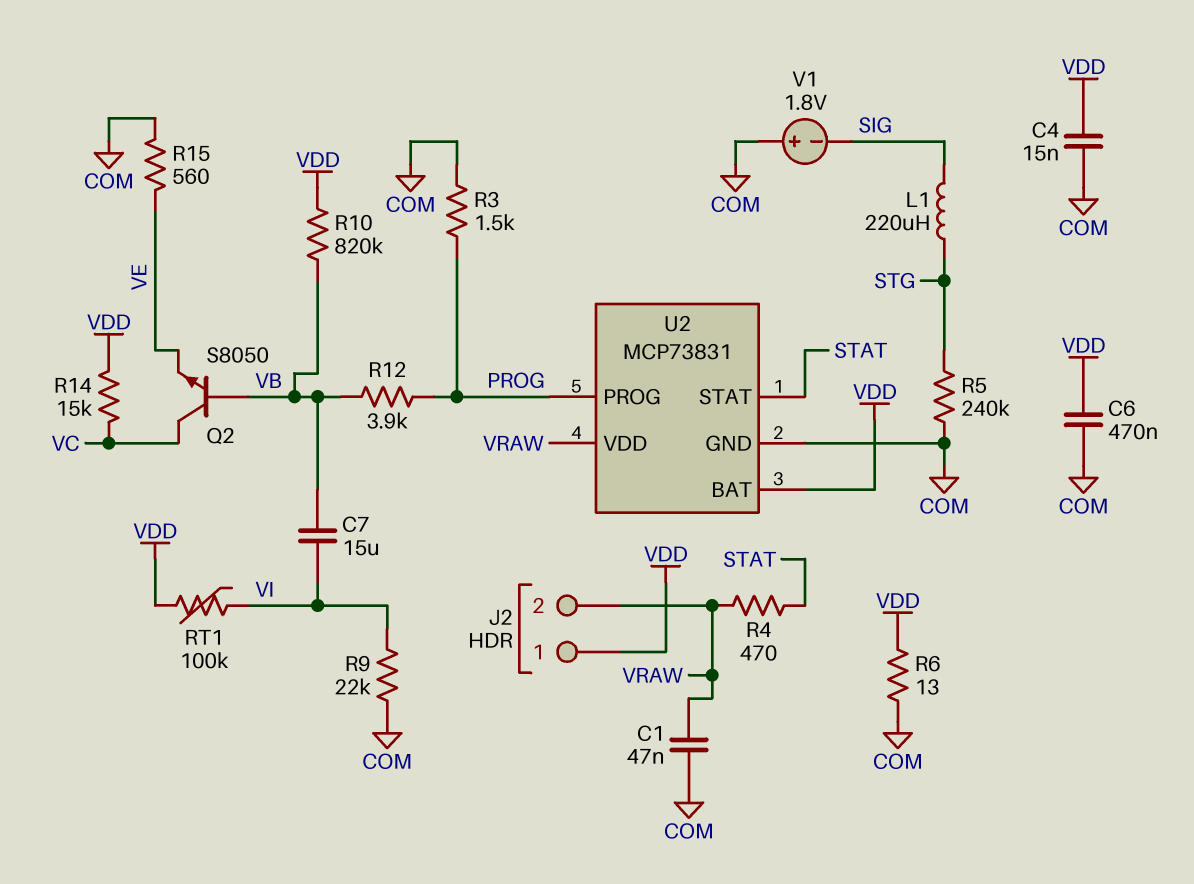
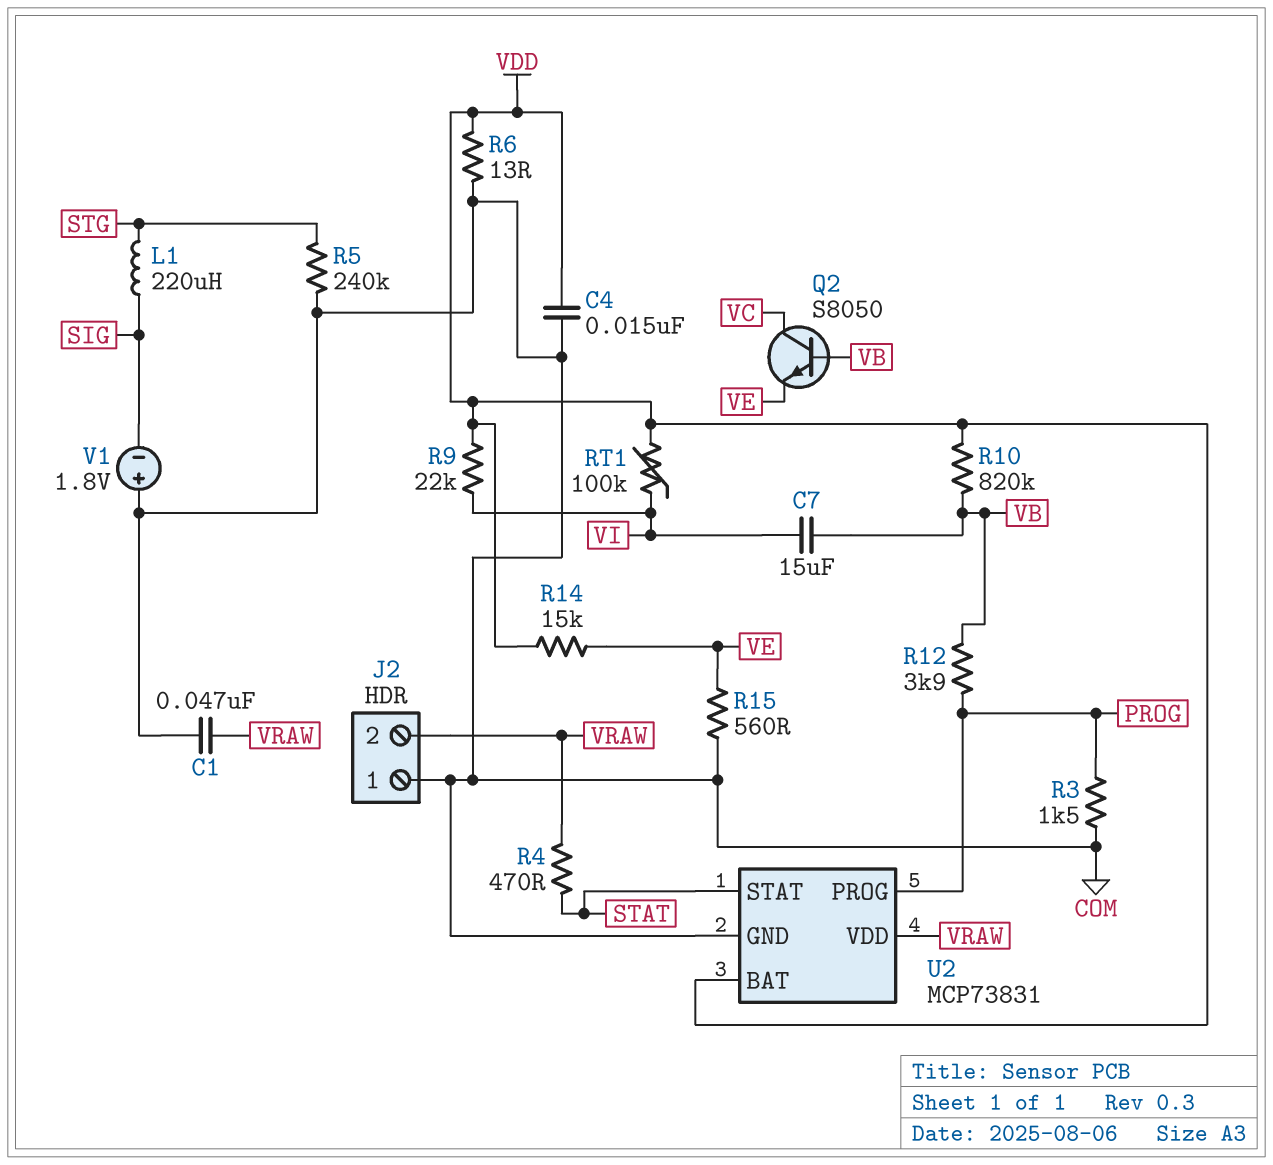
C6: 470nF (COM, VDD) -> none
J2 pin 1: VDD -> COM
R9: 22k (COM, VI) -> 22k (VDD, VI)
R14: 15k (VC, VDD) -> 15k (VDD, VE)

